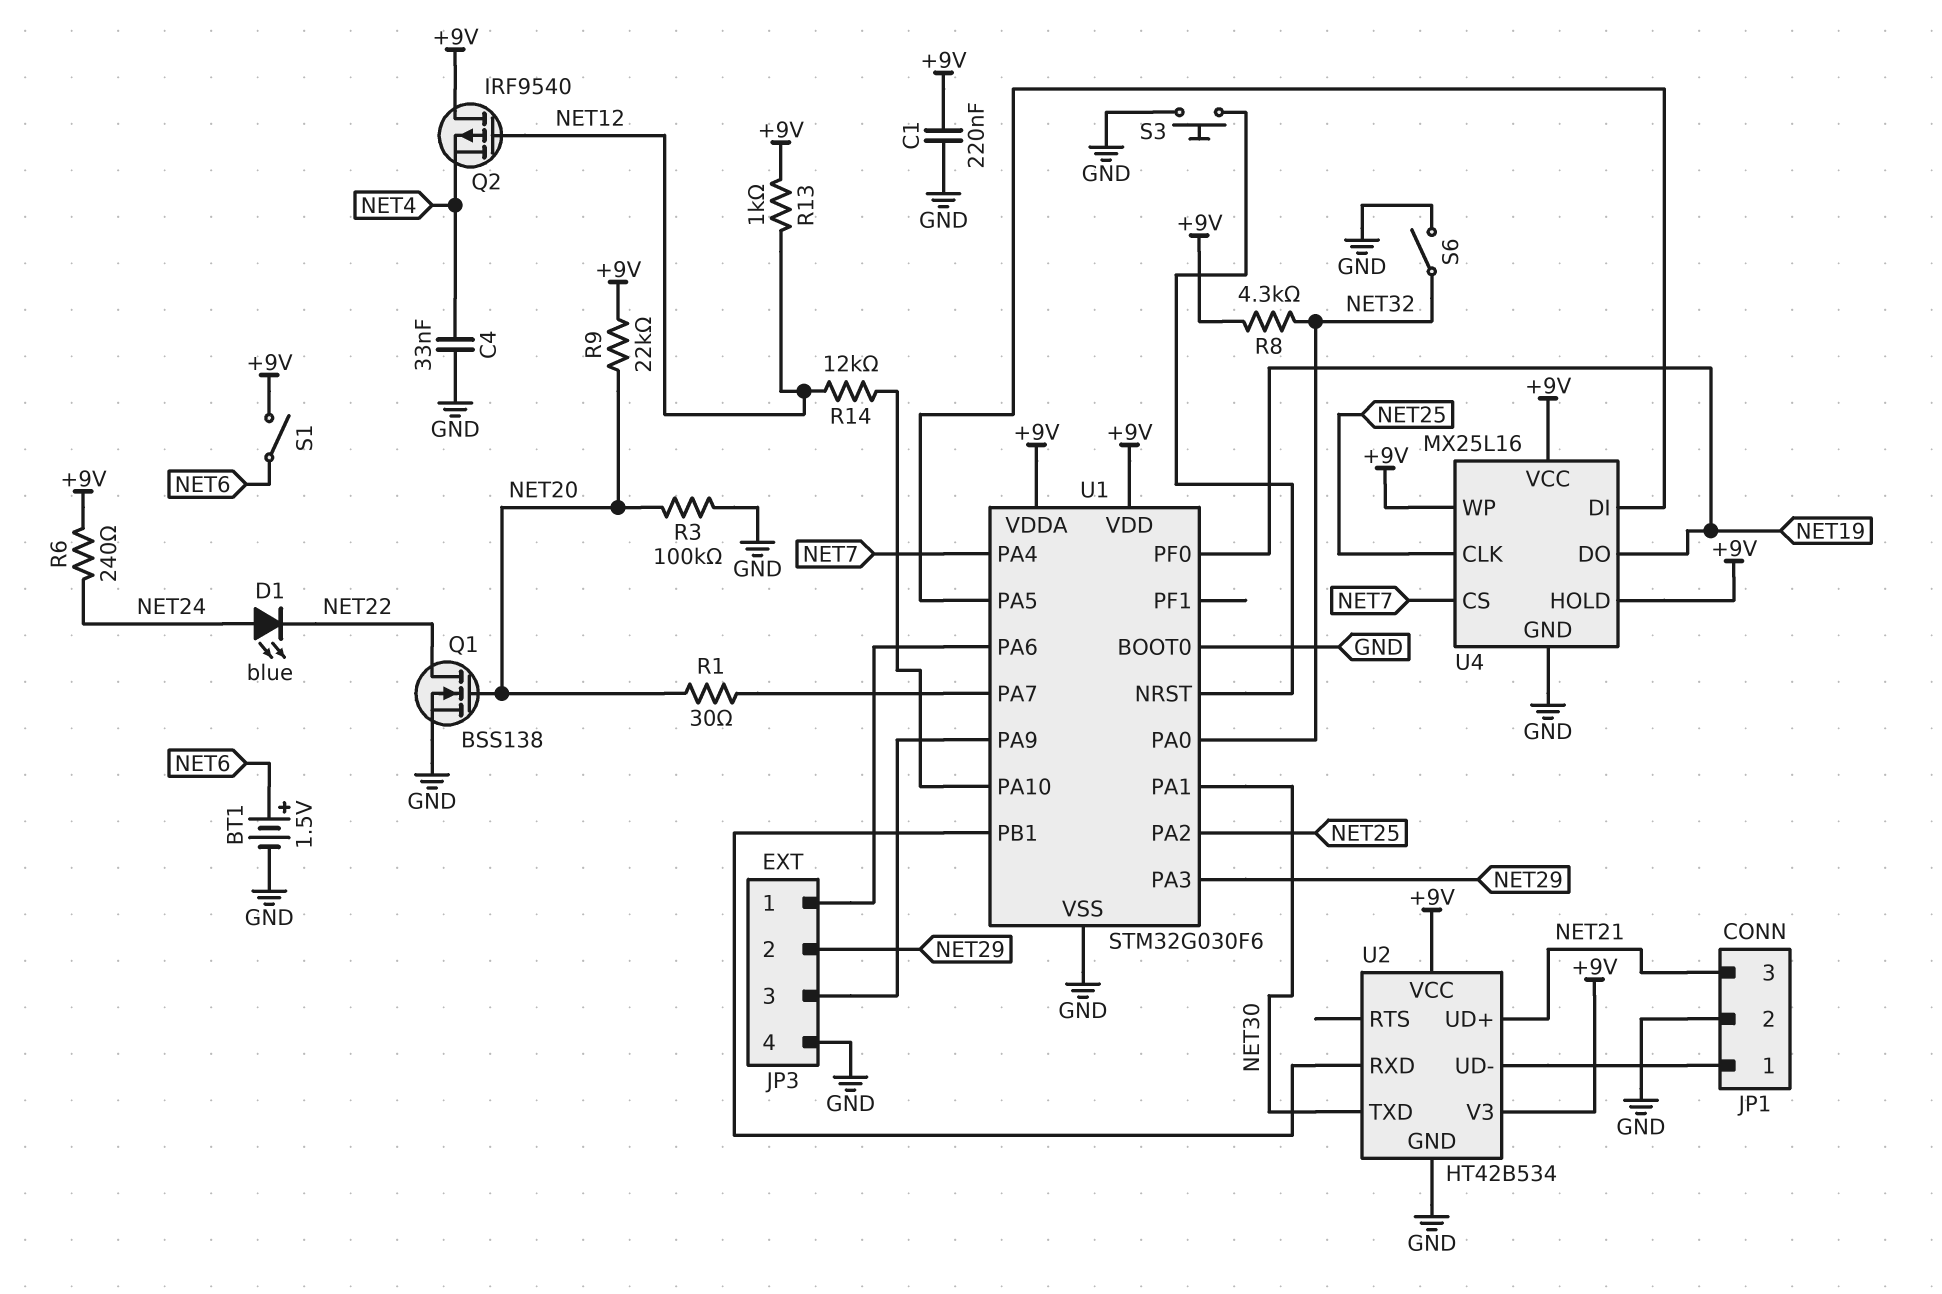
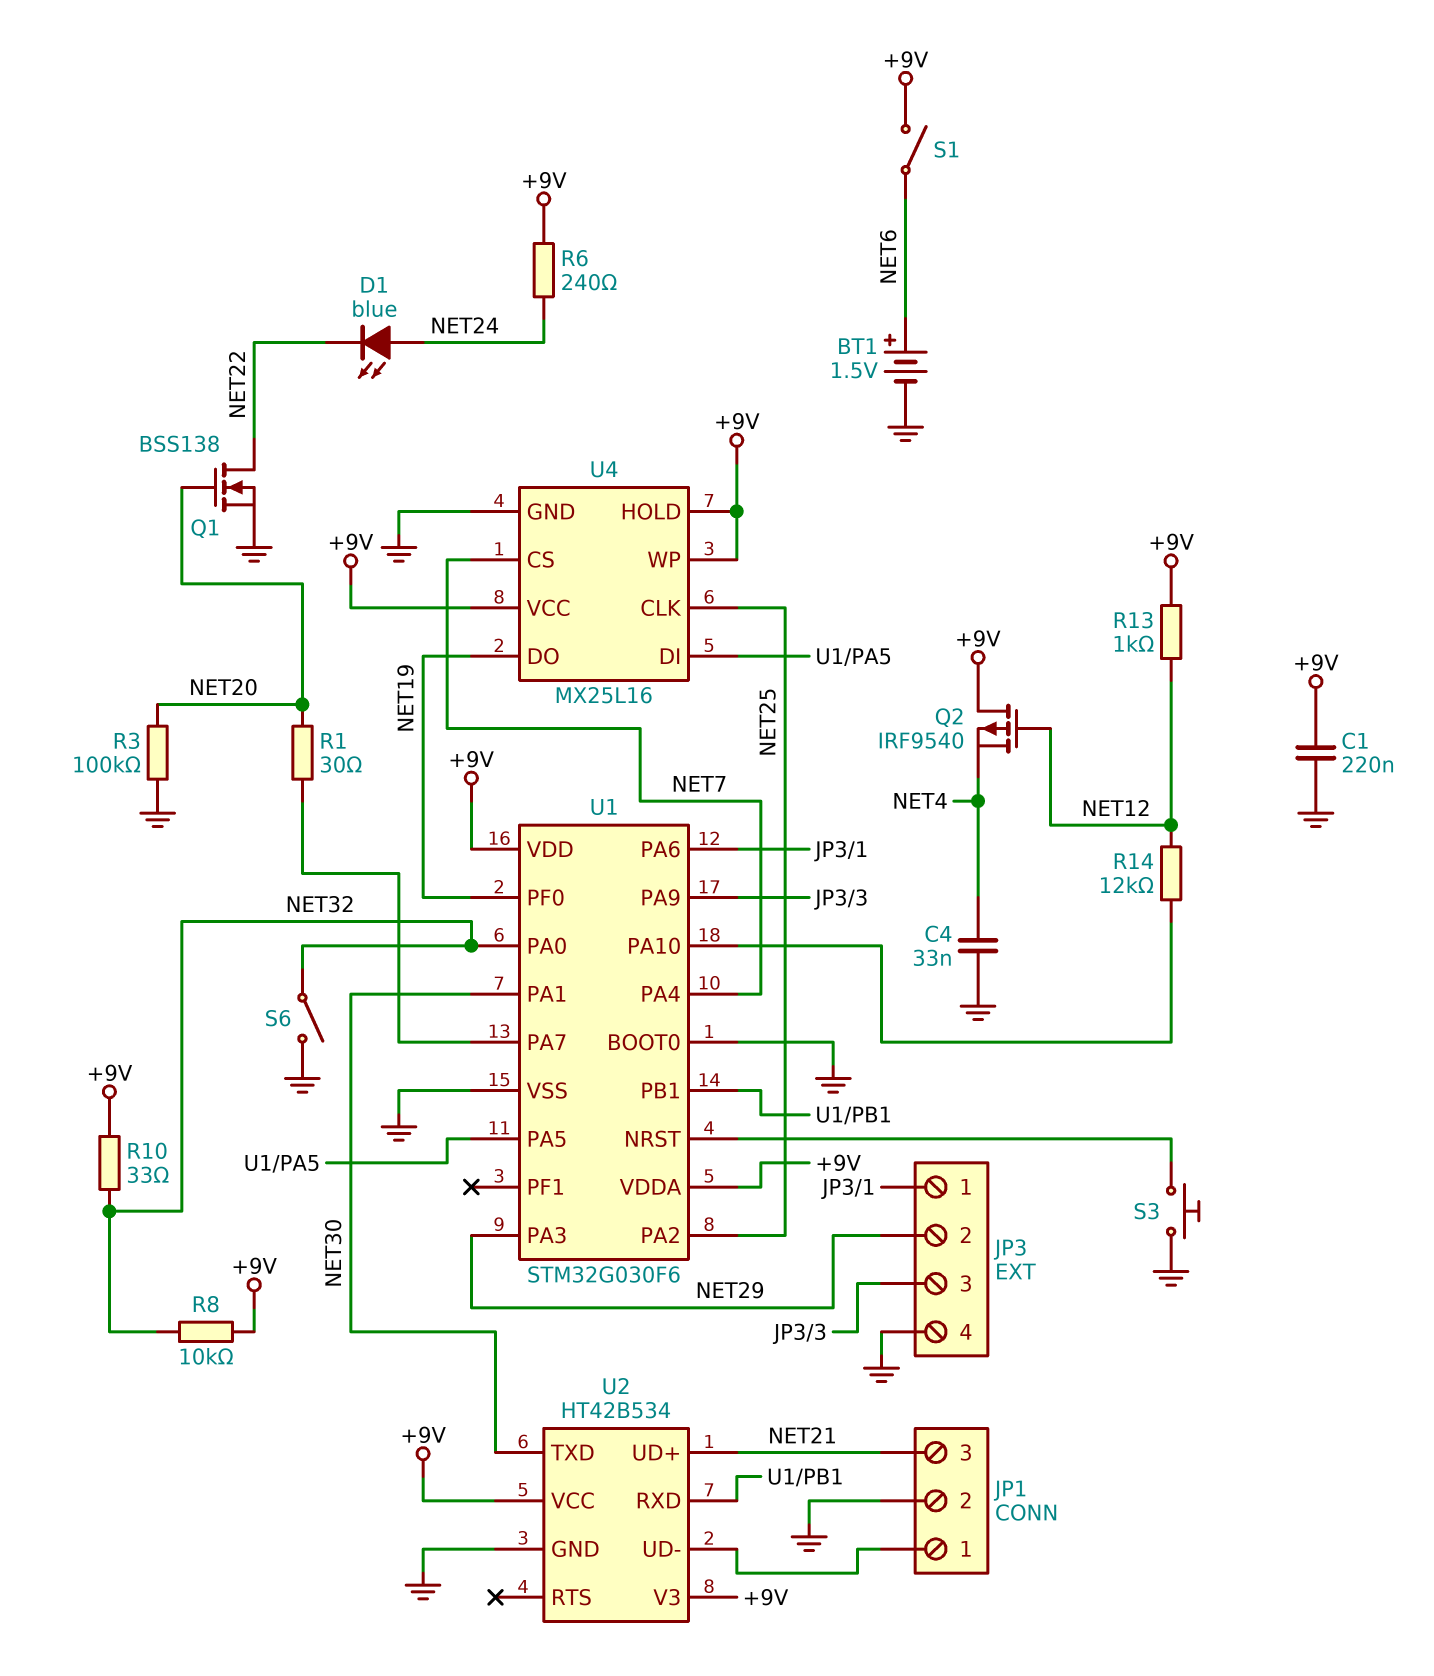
R8: 4.3k (+9V, NET32) -> 10k (+9V, NET32)
R9: 22k (+9V, NET20) -> none
R10: none -> 33 (+9V, NET32)

